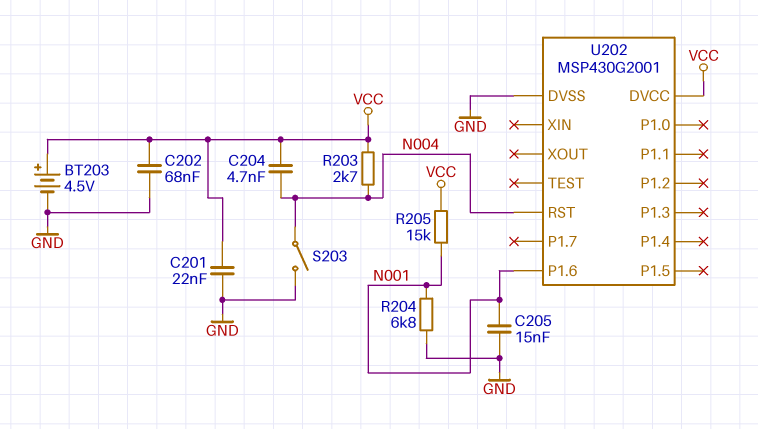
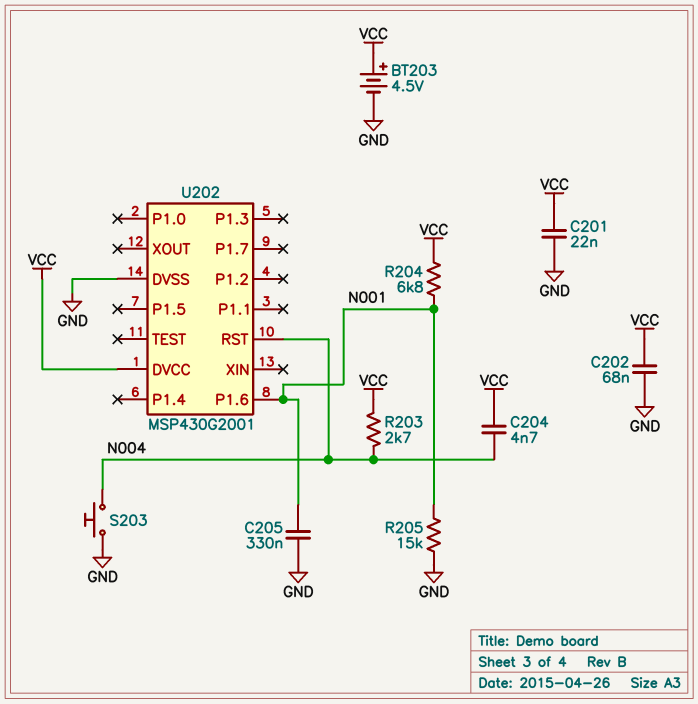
C205: 15nF (GND, N001) -> 330nF (GND, N001)
R204: 6.8k (GND, N001) -> 6.8k (N001, VCC)
R205: 15k (N001, VCC) -> 15k (GND, N001)
S203: switch (GND, N004) -> button (GND, N004)

